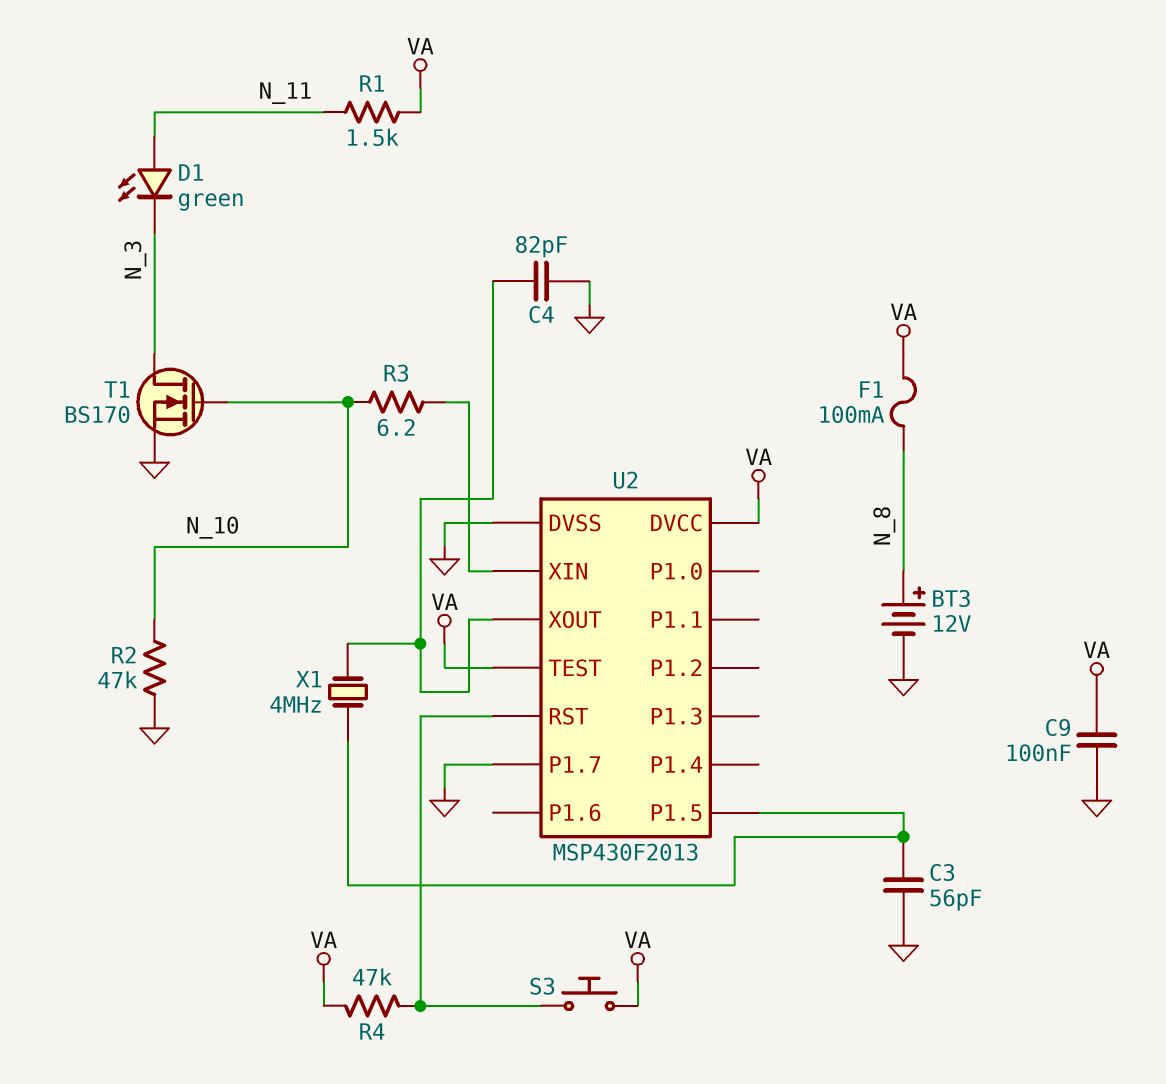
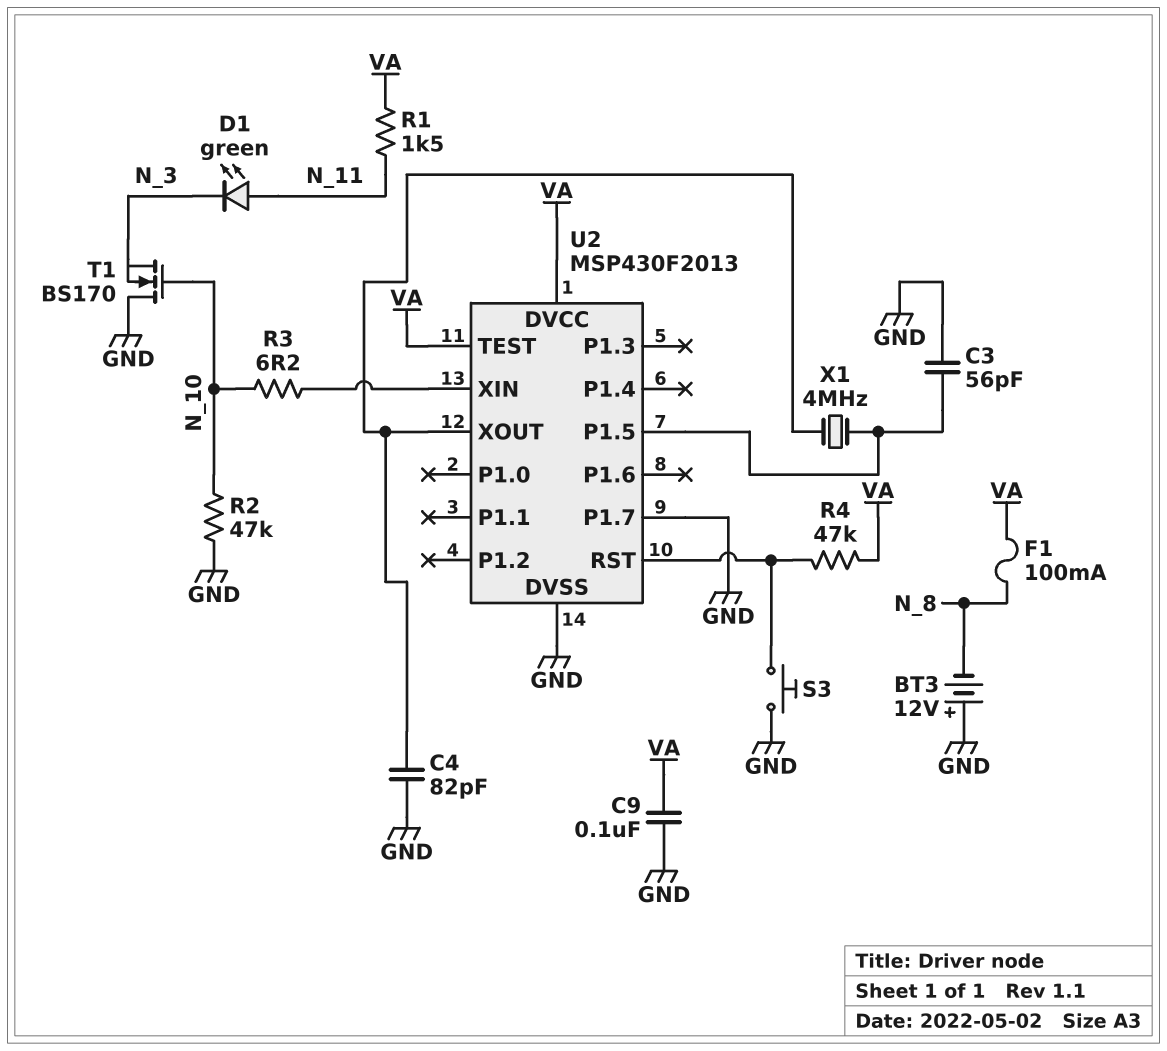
BT3: 12V (plus N_8, minus GND) -> 12V (plus GND, minus N_8)
S3: button (U2/RST, VA) -> button (GND, U2/RST)
T1: NMOS BS170 (G N_10, D N_3, S GND) -> NMOS BS170 (G N_10, D GND, S N_3)

